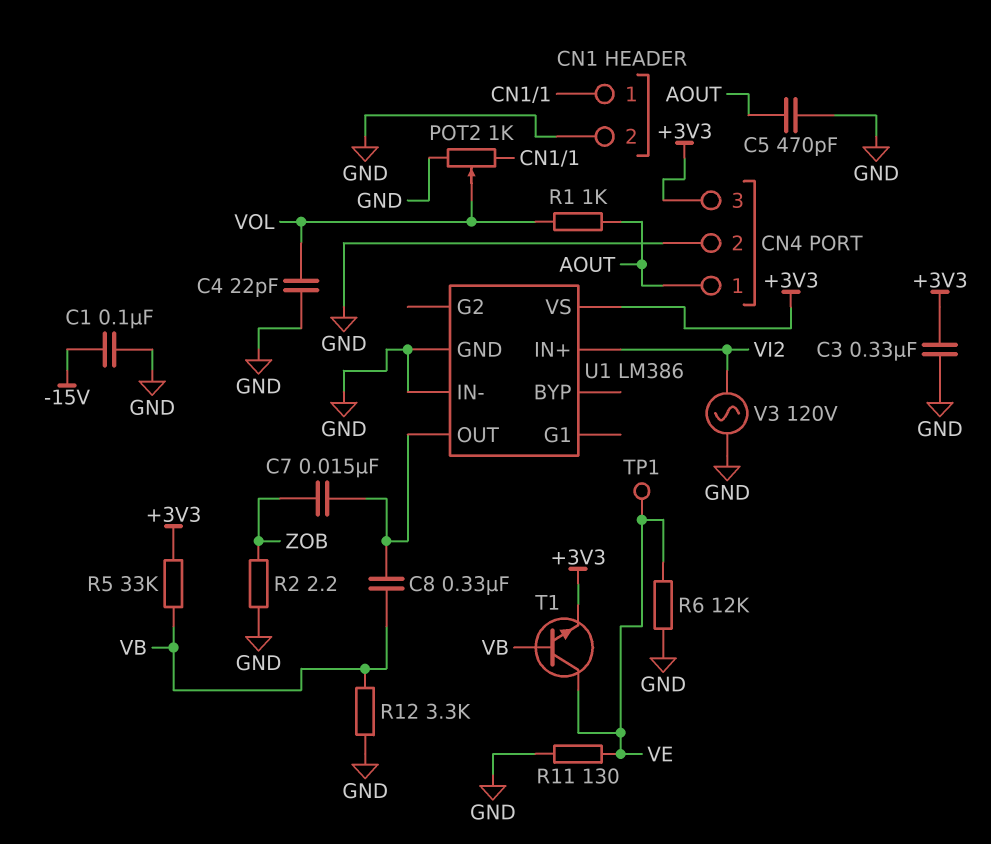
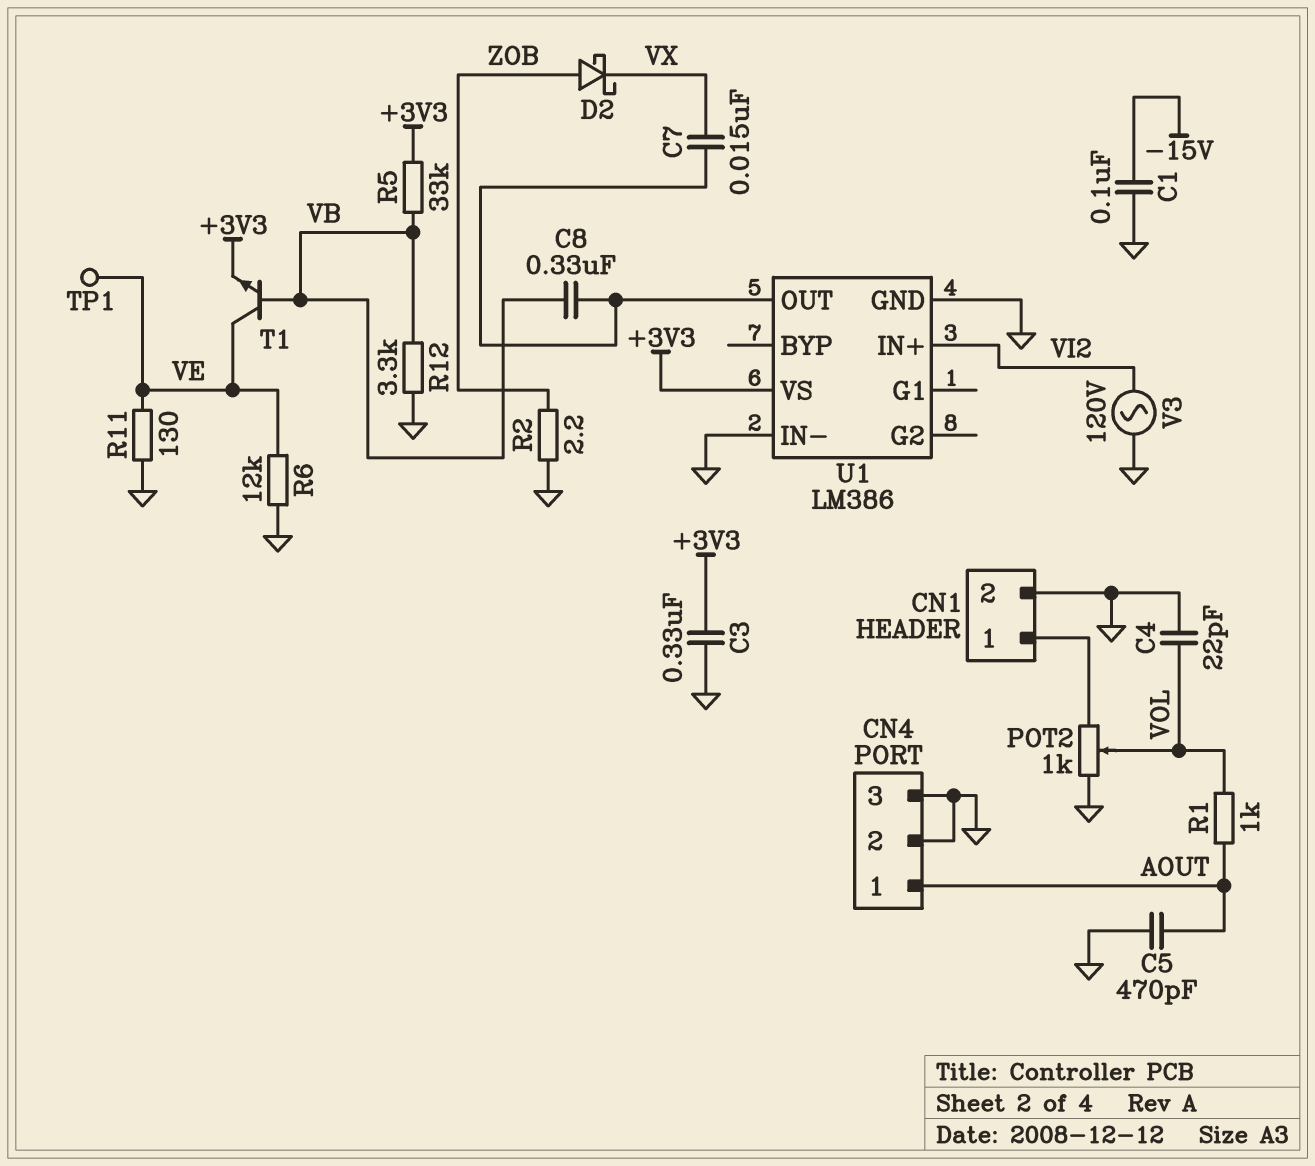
C7: 15nF (U1/OUT, ZOB) -> 15nF (U1/OUT, VX)
CN4 pin 3: +3V3 -> GND
D2: none -> schottky (A ZOB, K VX)

